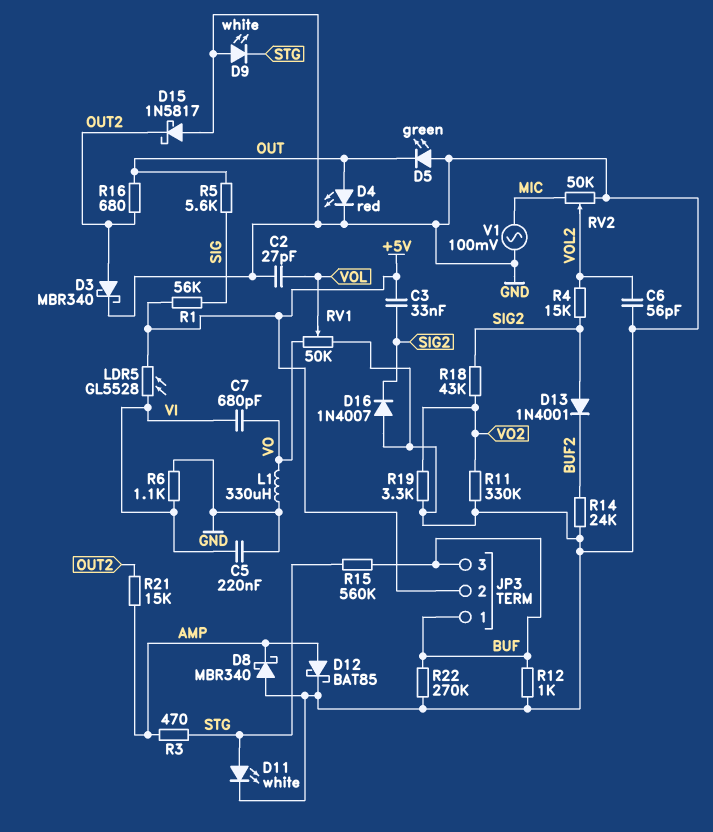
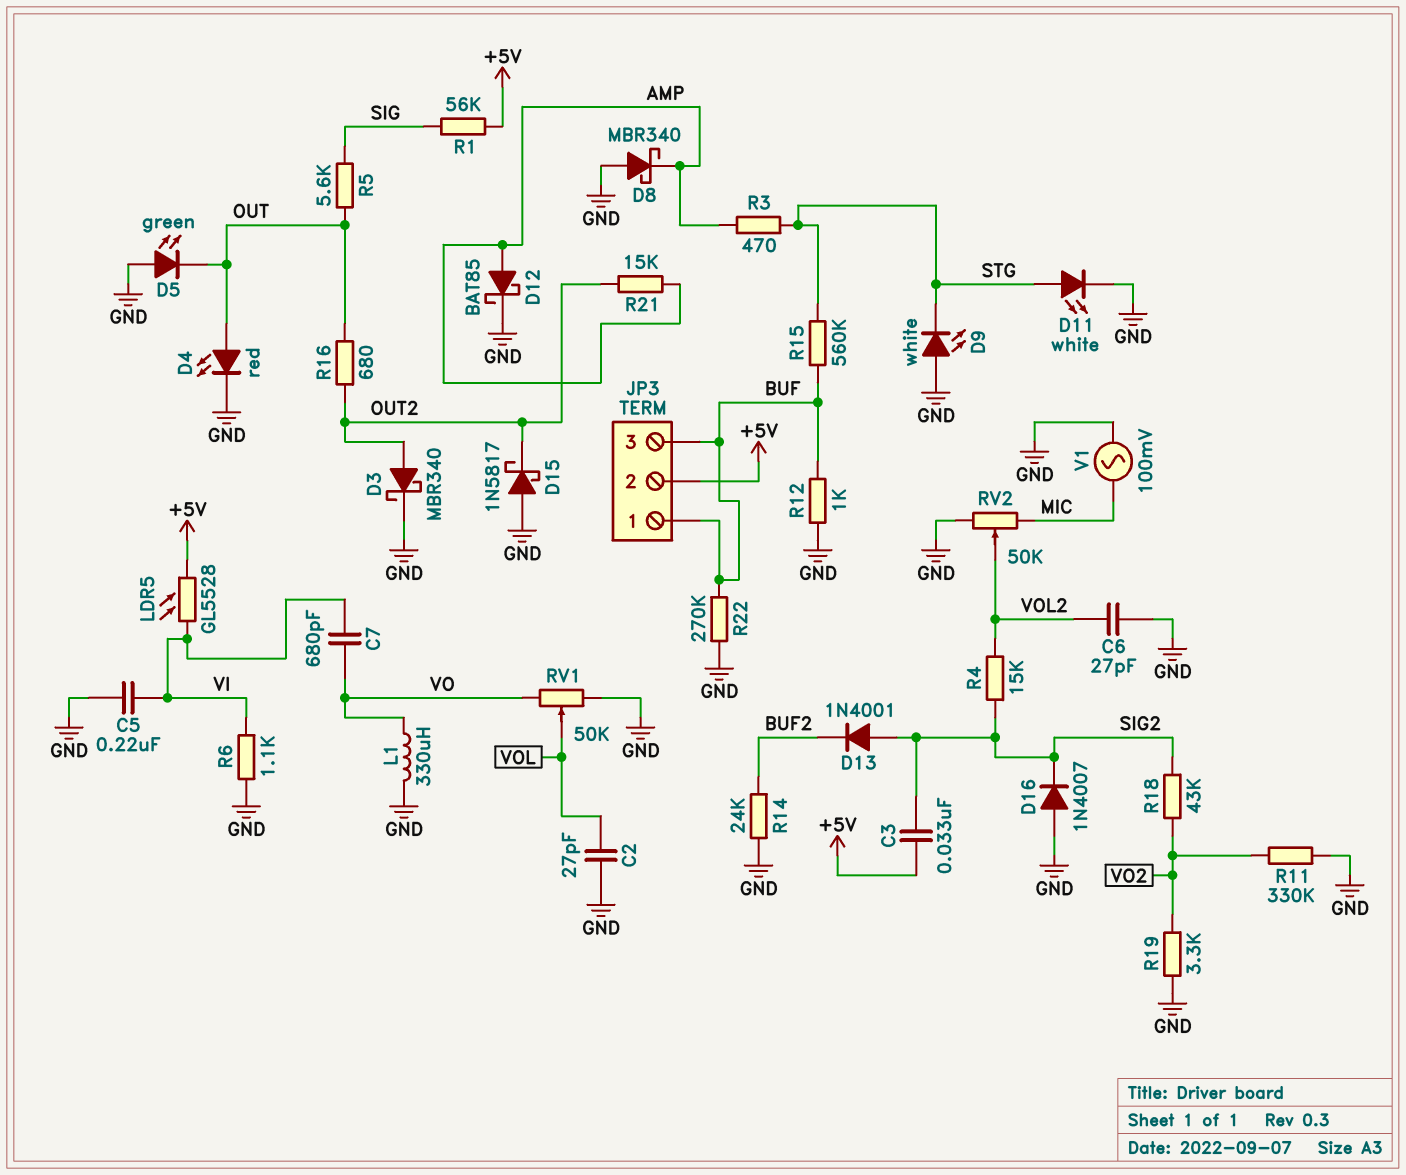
C6: 56pF (GND, VOL2) -> 27pF (GND, VOL2)

